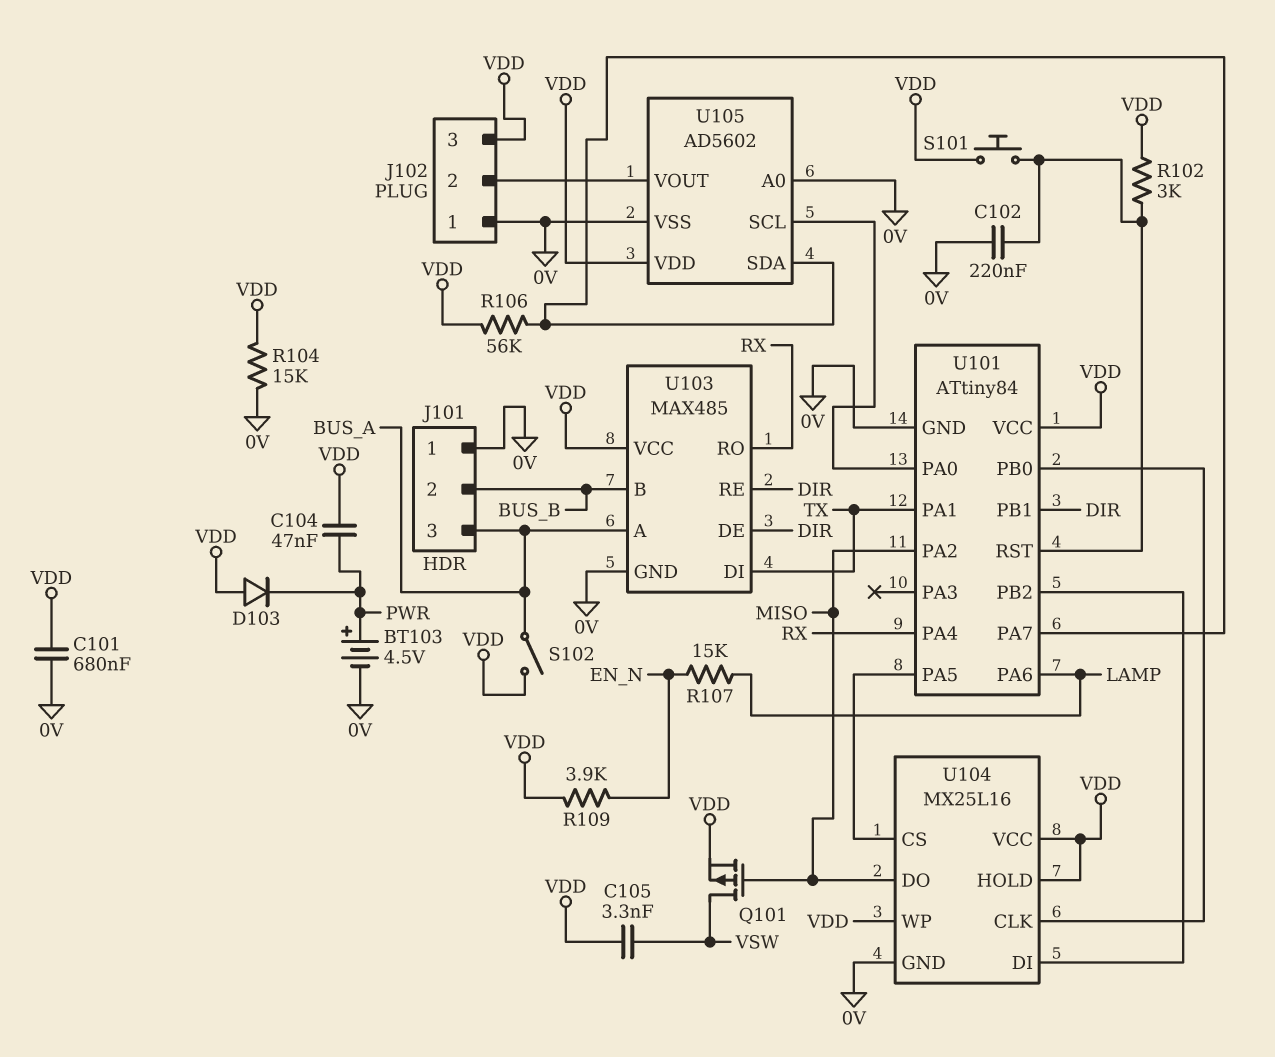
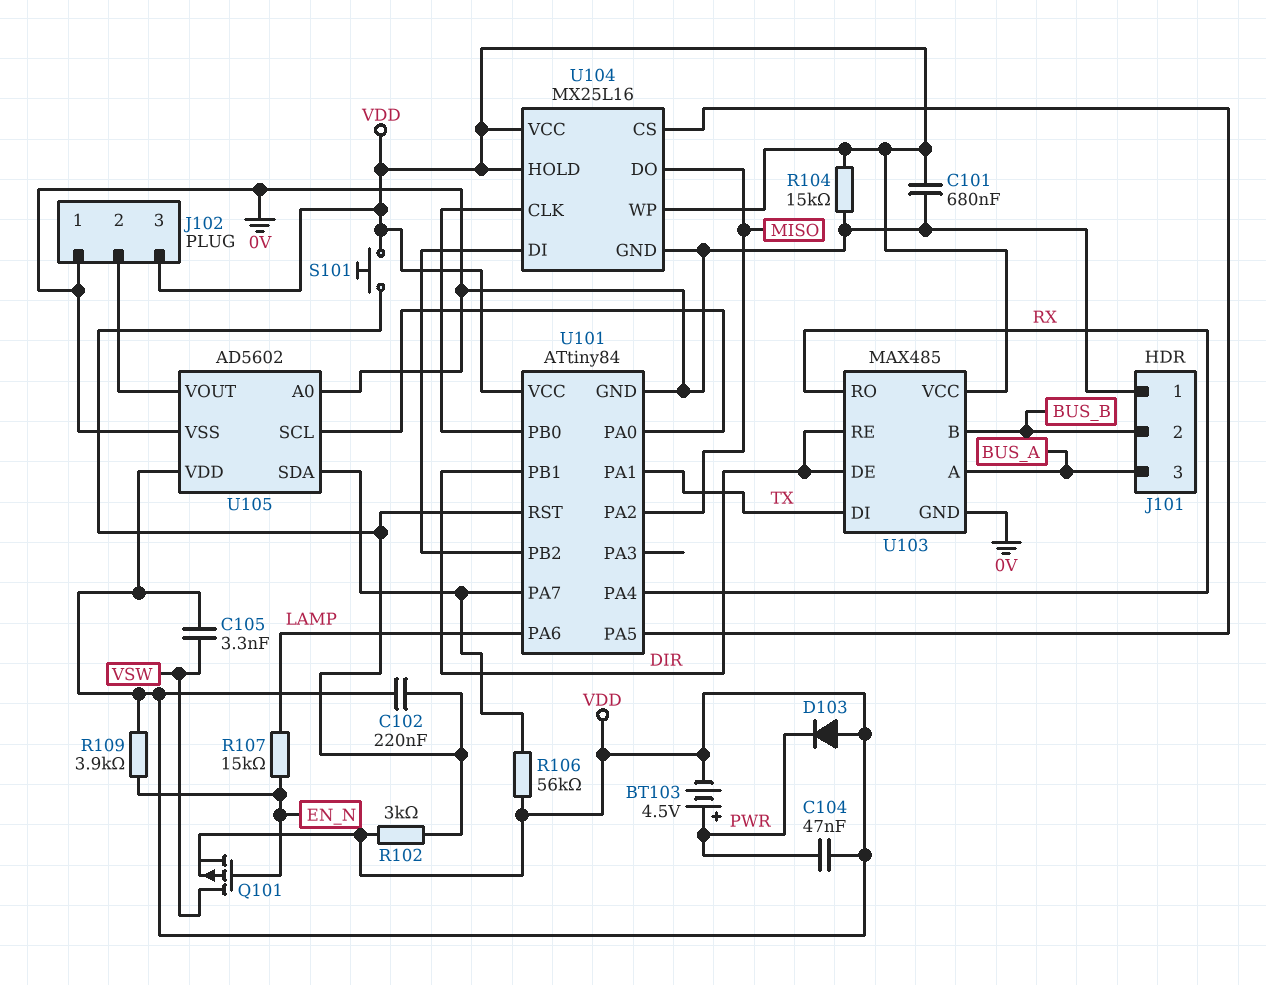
BT103: 4.5V (plus PWR, minus 0V) -> 4.5V (plus PWR, minus VDD)
C102: 220nF (0V, U101/RST) -> 220nF (U101/RST, VDD)
Q101: PMOS (G MISO, D VSW, S VDD) -> PMOS (G EN_N, D VSW, S VDD)
S102: switch (BUS_A, VDD) -> none

